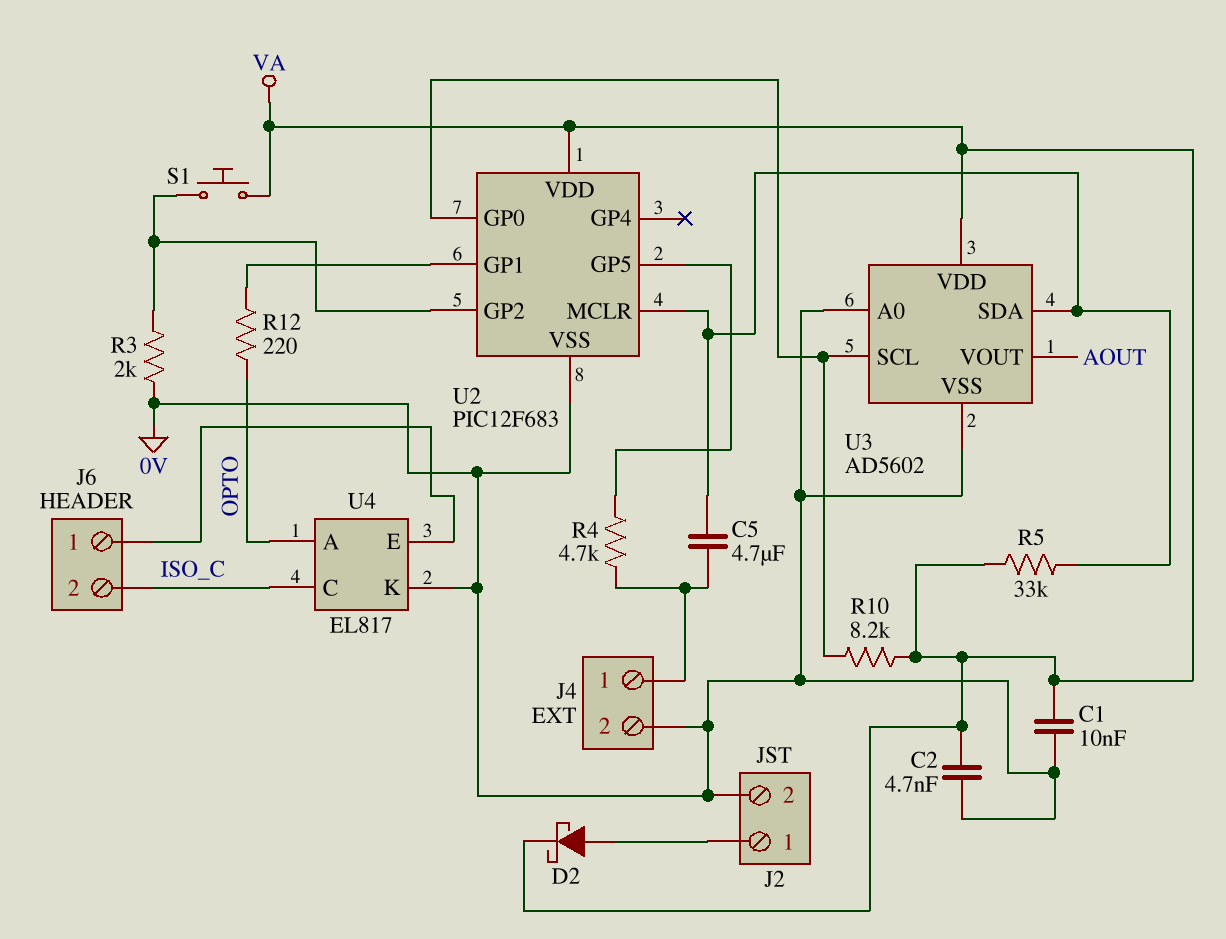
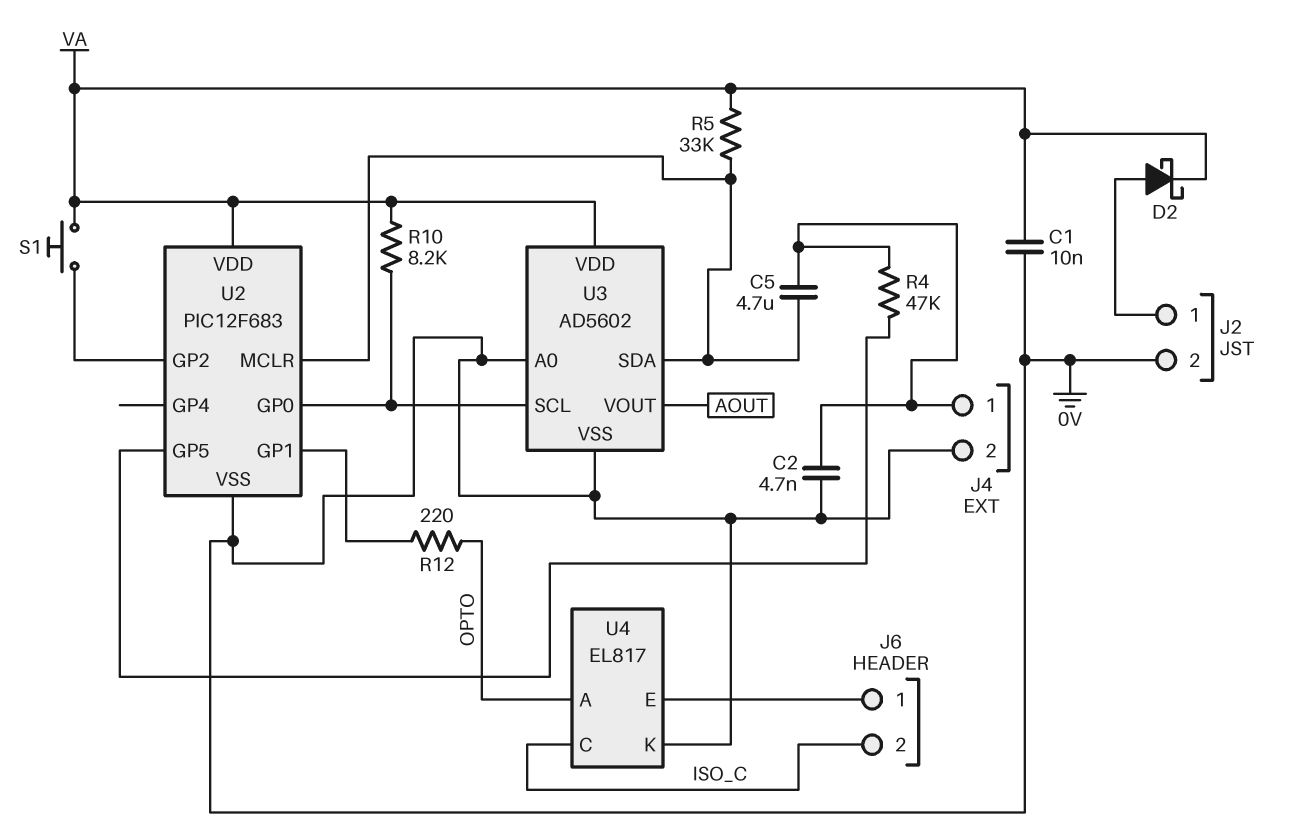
C2: 4.7nF (0V, VA) -> 4.7nF (0V, J4/1)
R3: 2k (0V, U2/GP2) -> none
R4: 4.7k (J4/1, U2/GP5) -> 47k (J4/1, U2/GP5)

